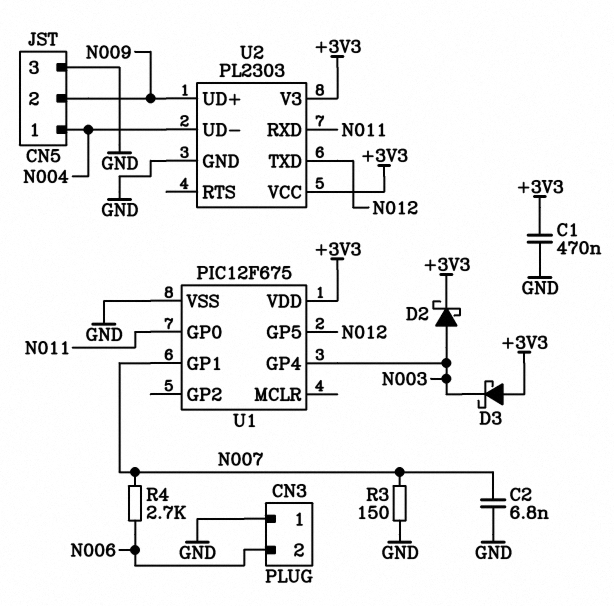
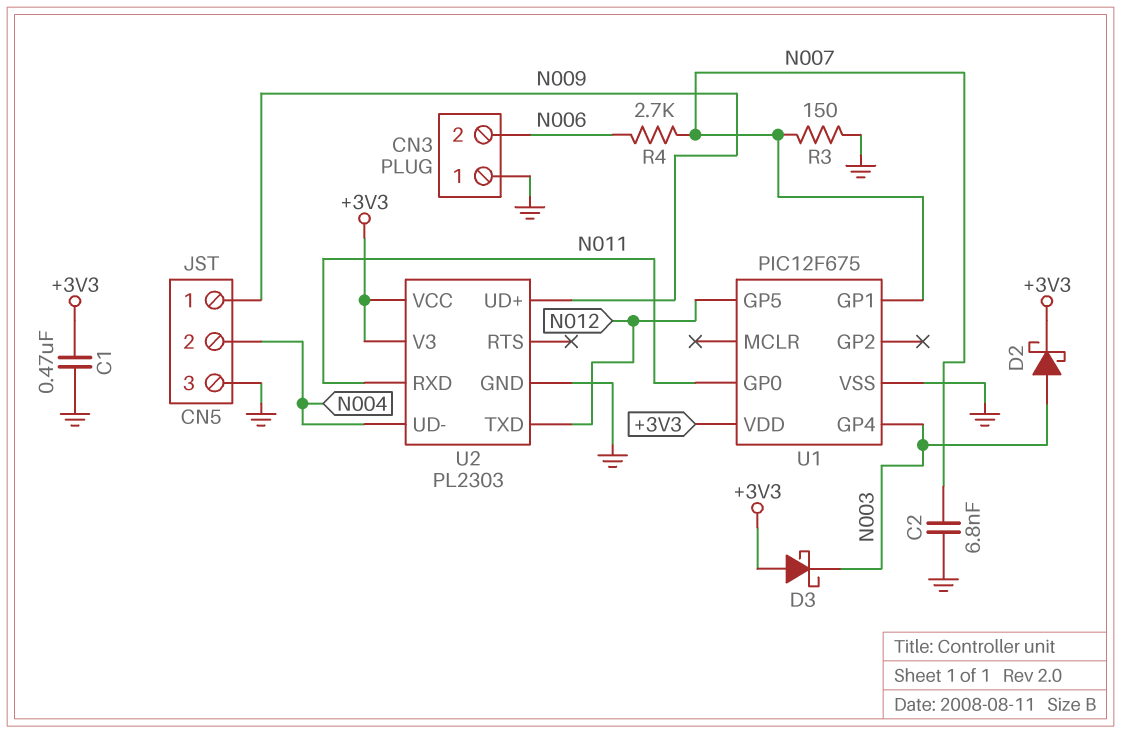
CN5 pin 1: N004 -> N009
CN5 pin 2: N009 -> N004

